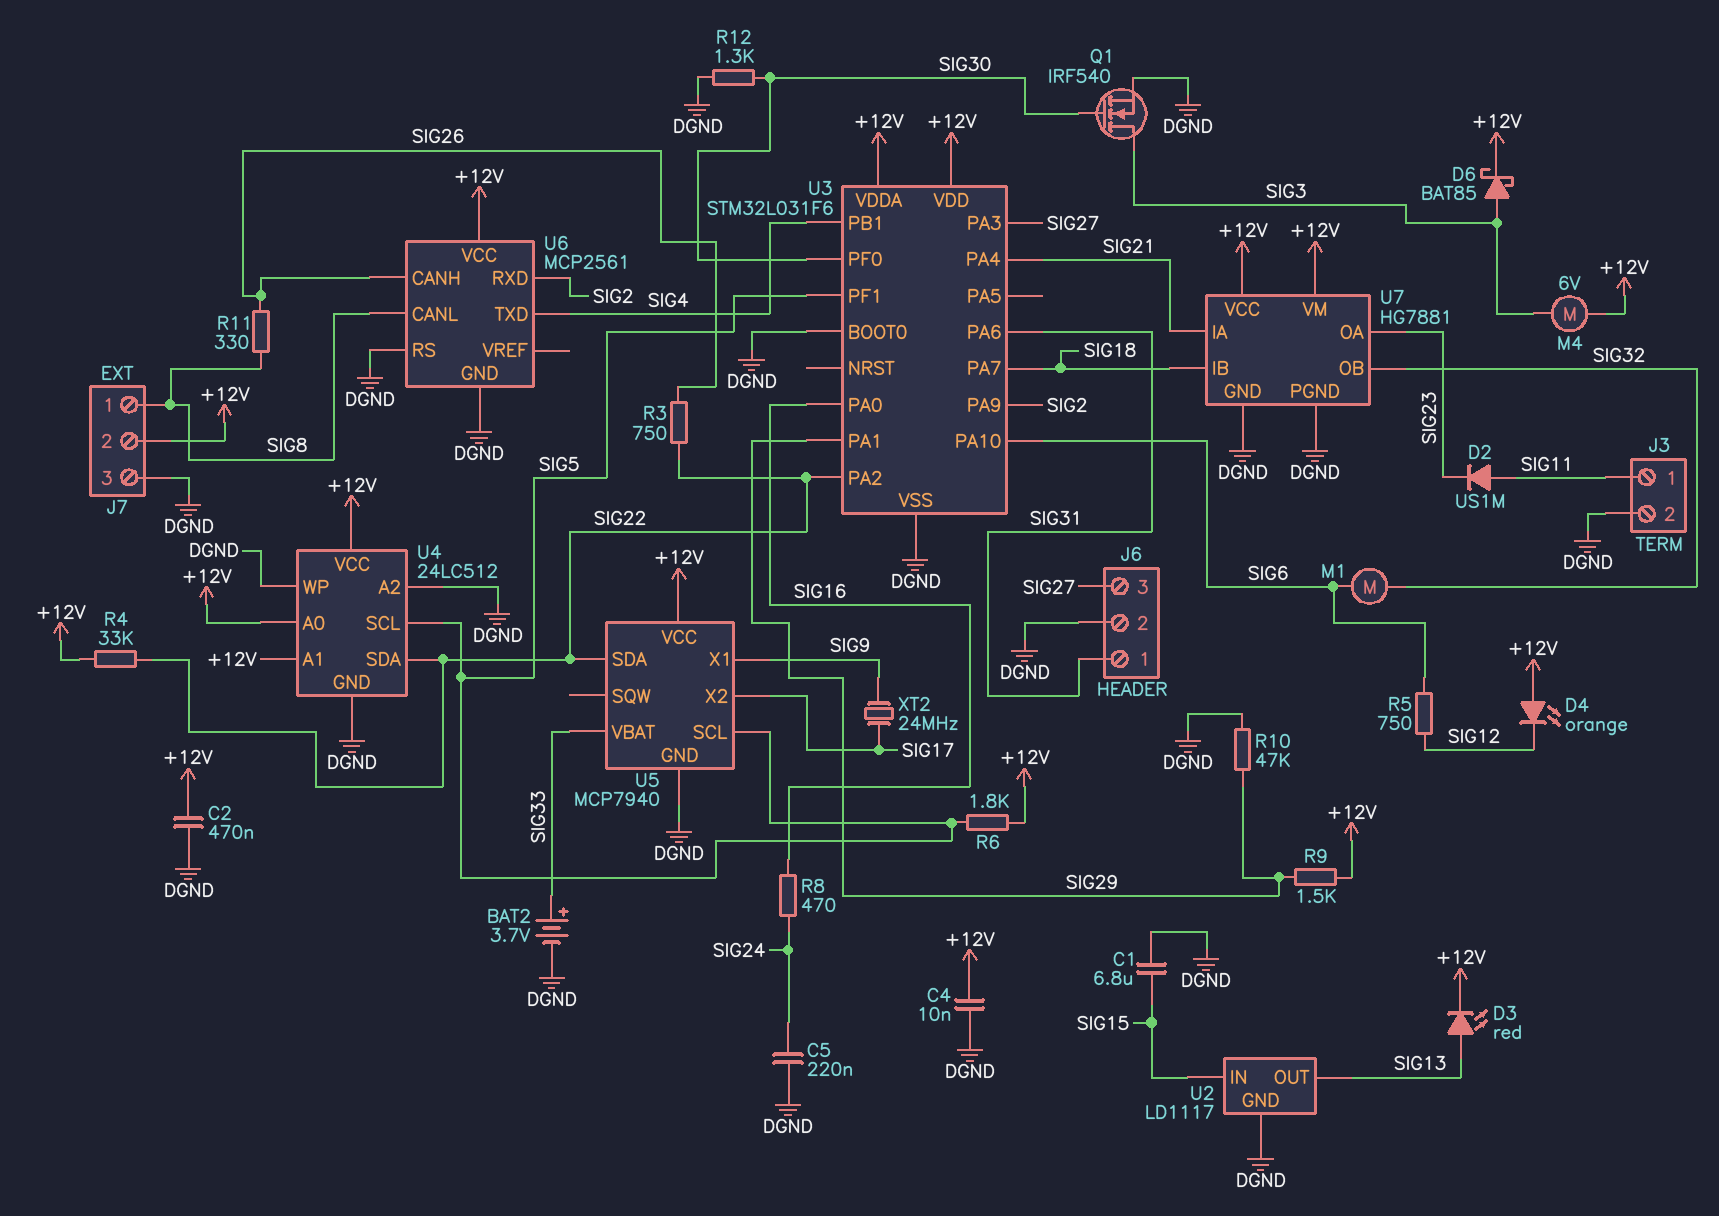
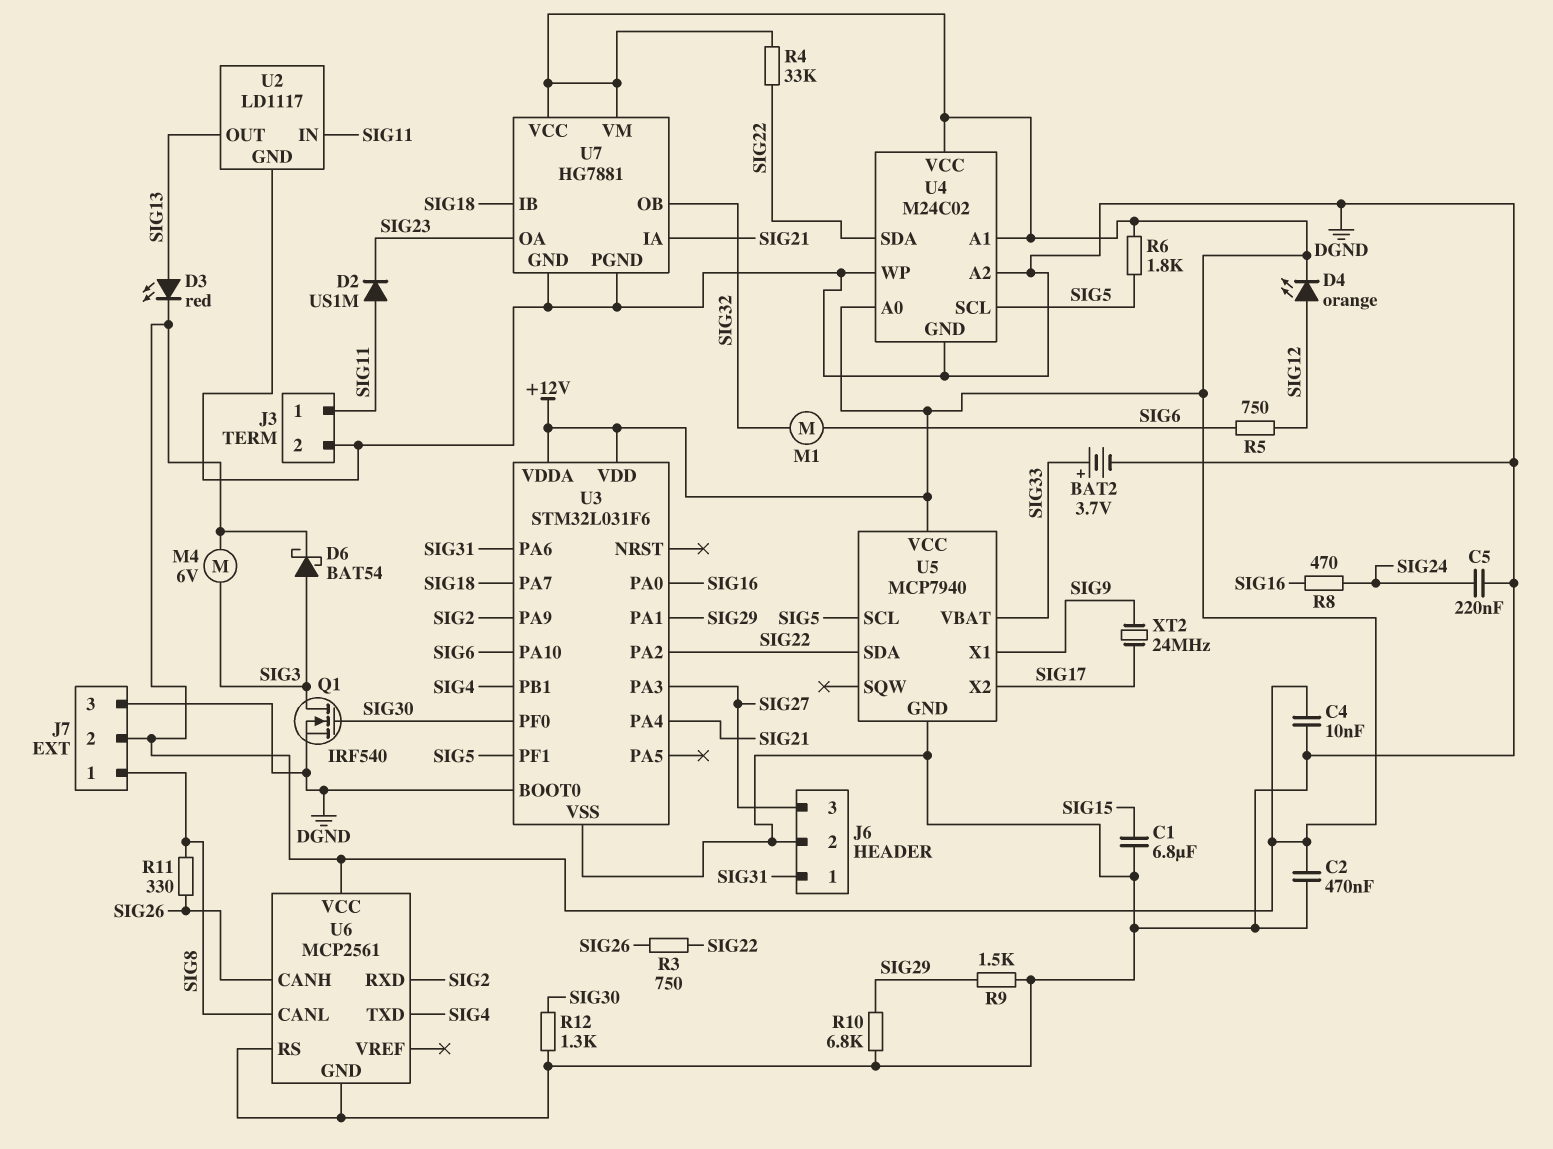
D4: LED orange (A +12V, K SIG12) -> LED orange (A SIG12, K +12V)
D6: schottky BAT85 (A SIG3, K +12V) -> schottky BAT54 (A SIG3, K +12V)
R9: 1.5k (+12V, SIG29) -> 1.5k (DGND, SIG29)
R10: 47k (DGND, SIG29) -> 6.8k (DGND, SIG29)
U2 pin IN: SIG15 -> SIG11
U4: 24LC512 -> M24C02

